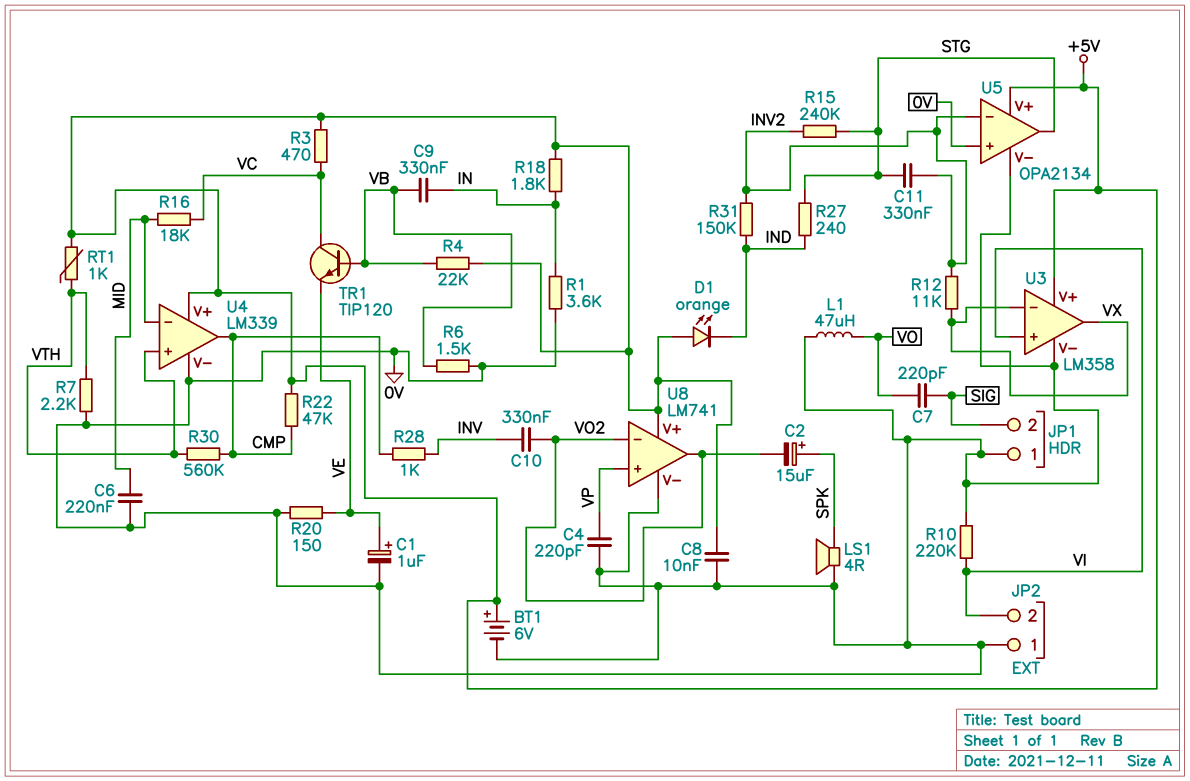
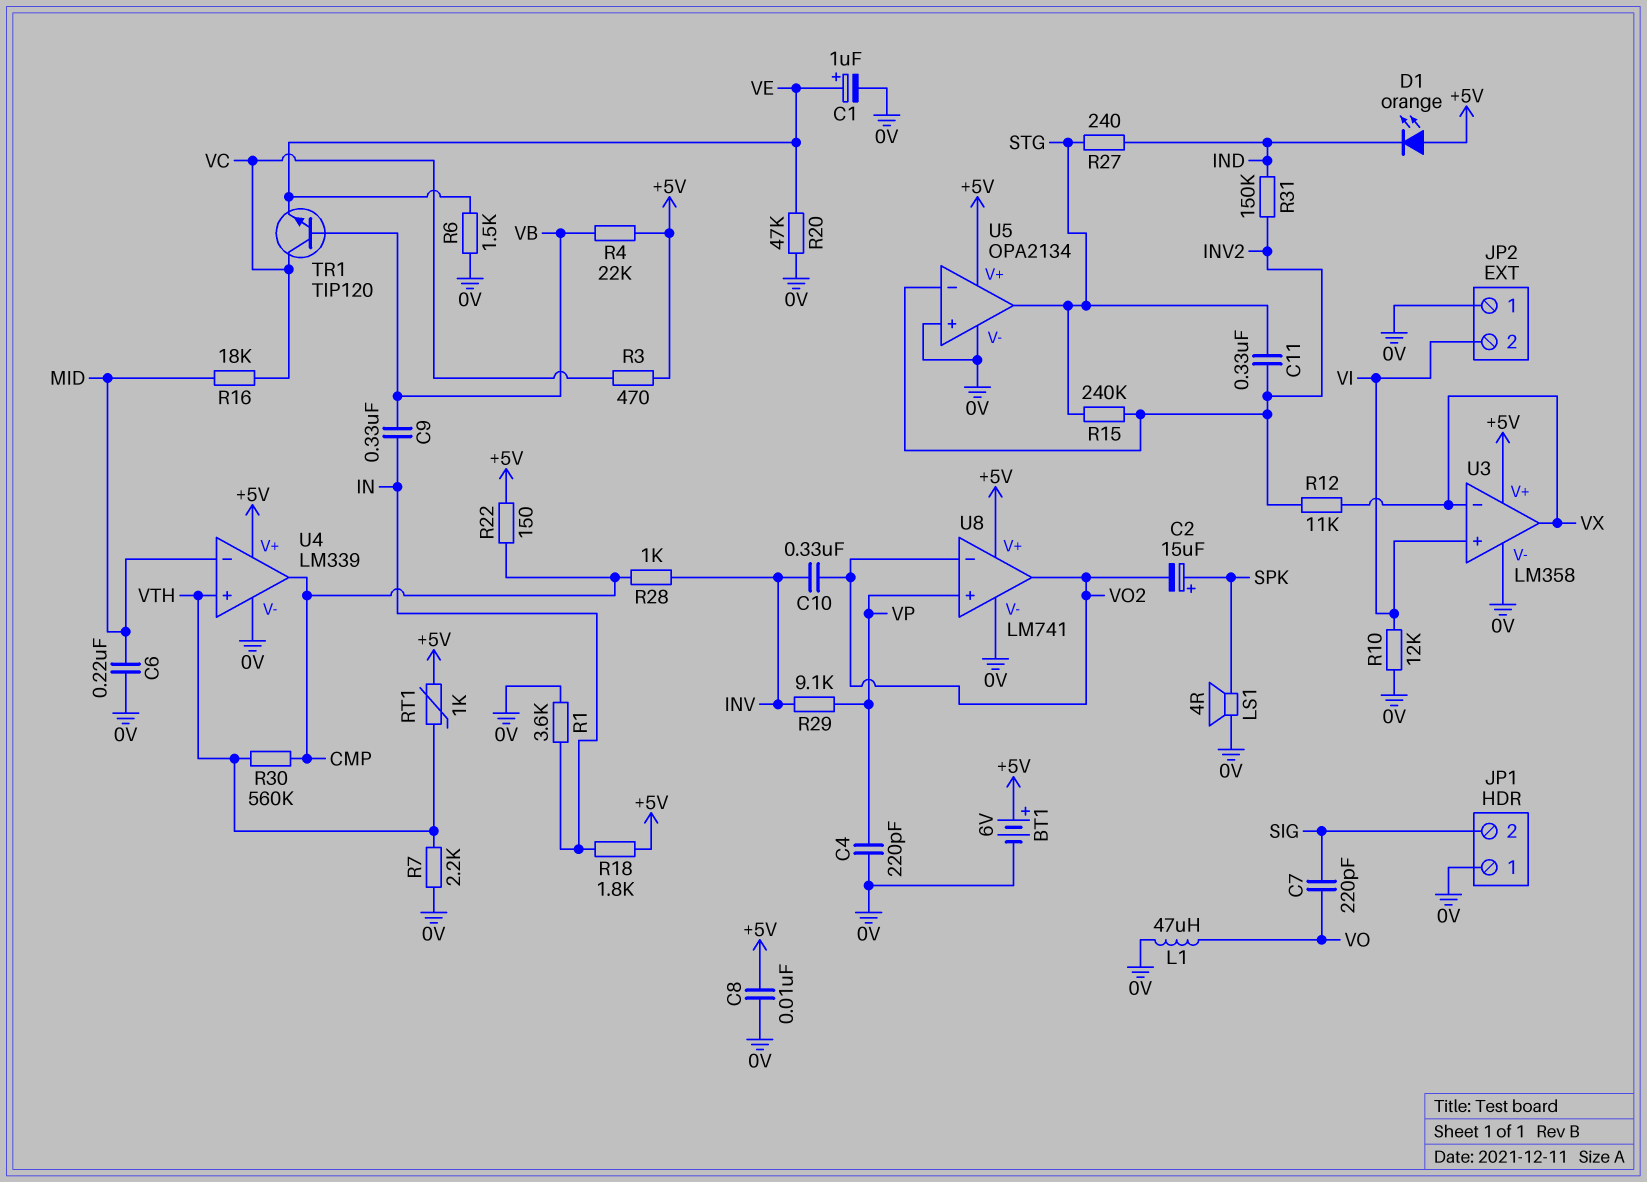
R6: 1.5k (0V, VB) -> 1.5k (0V, VE)
R10: 220k (0V, VI) -> 12k (0V, VI)
R20: 150 (0V, VE) -> 47k (0V, VE)
R22: 47k (+5V, CMP) -> 150 (+5V, CMP)
R29: none -> 9.1k (INV, VP)

